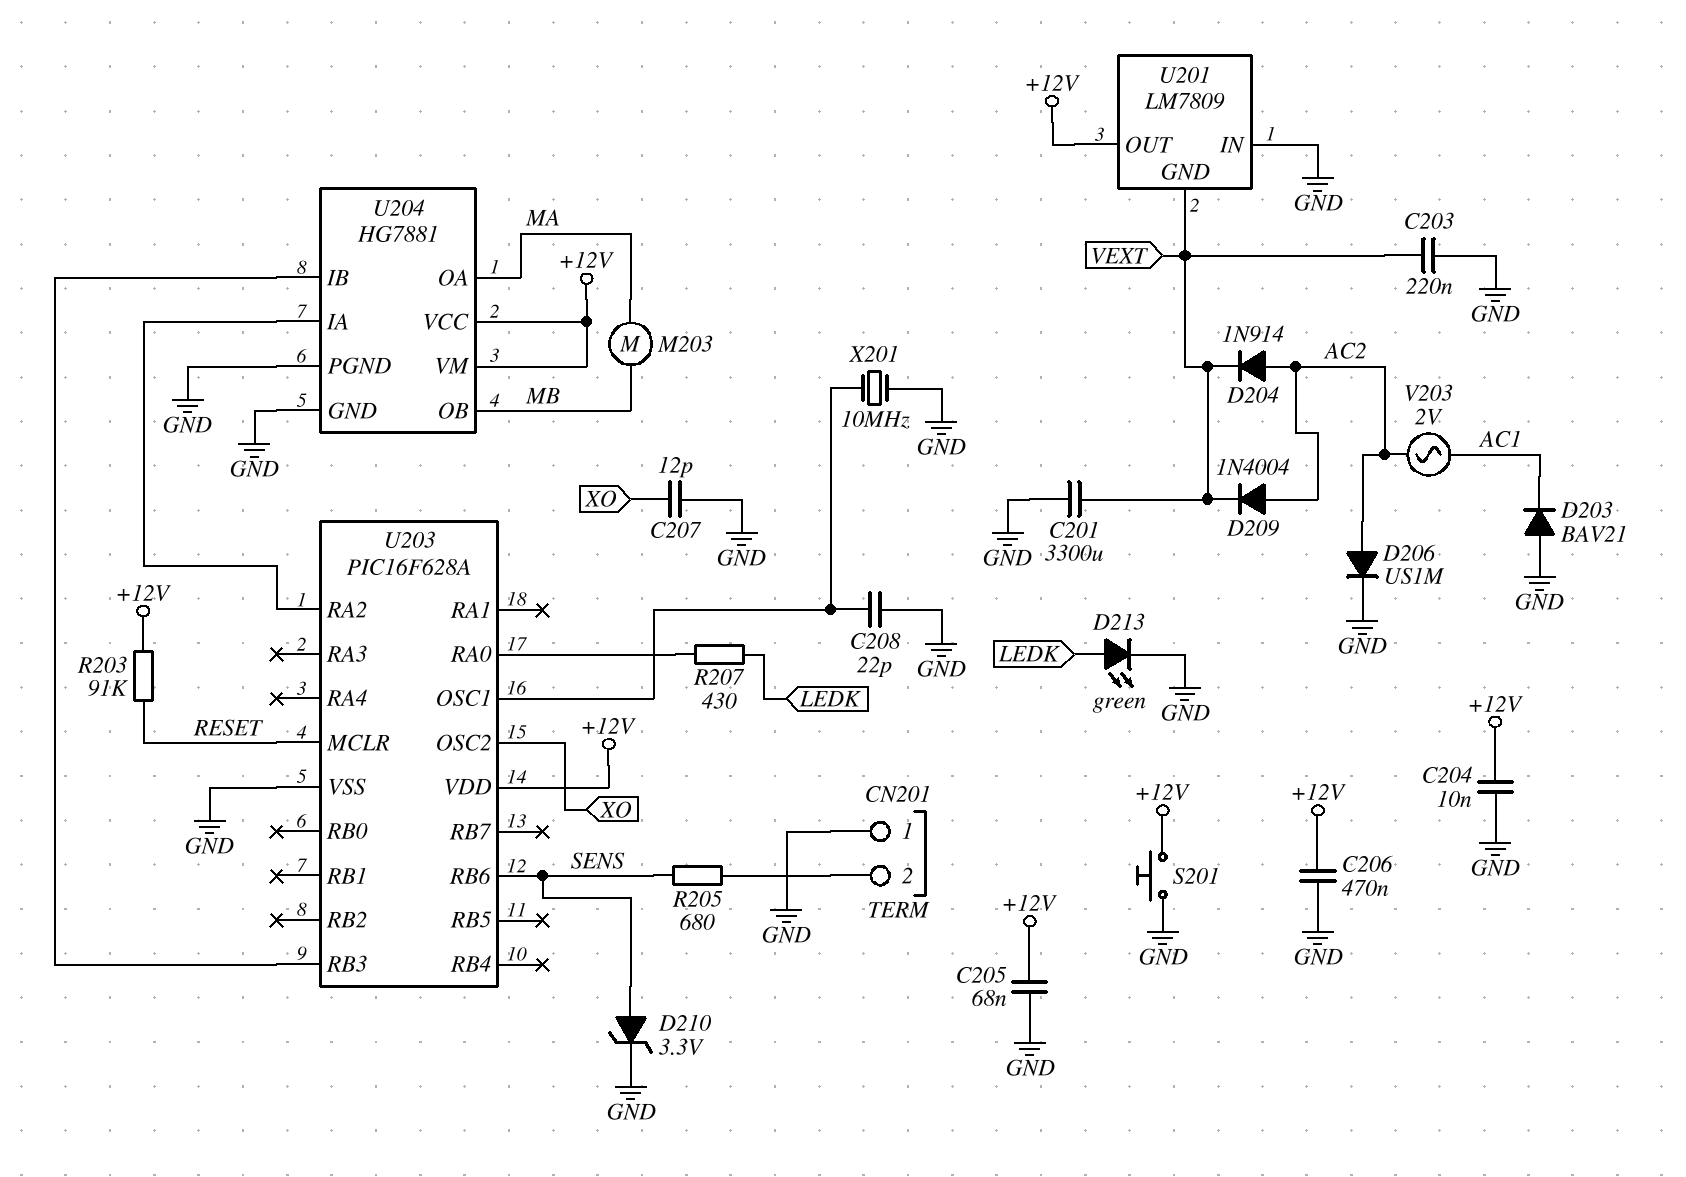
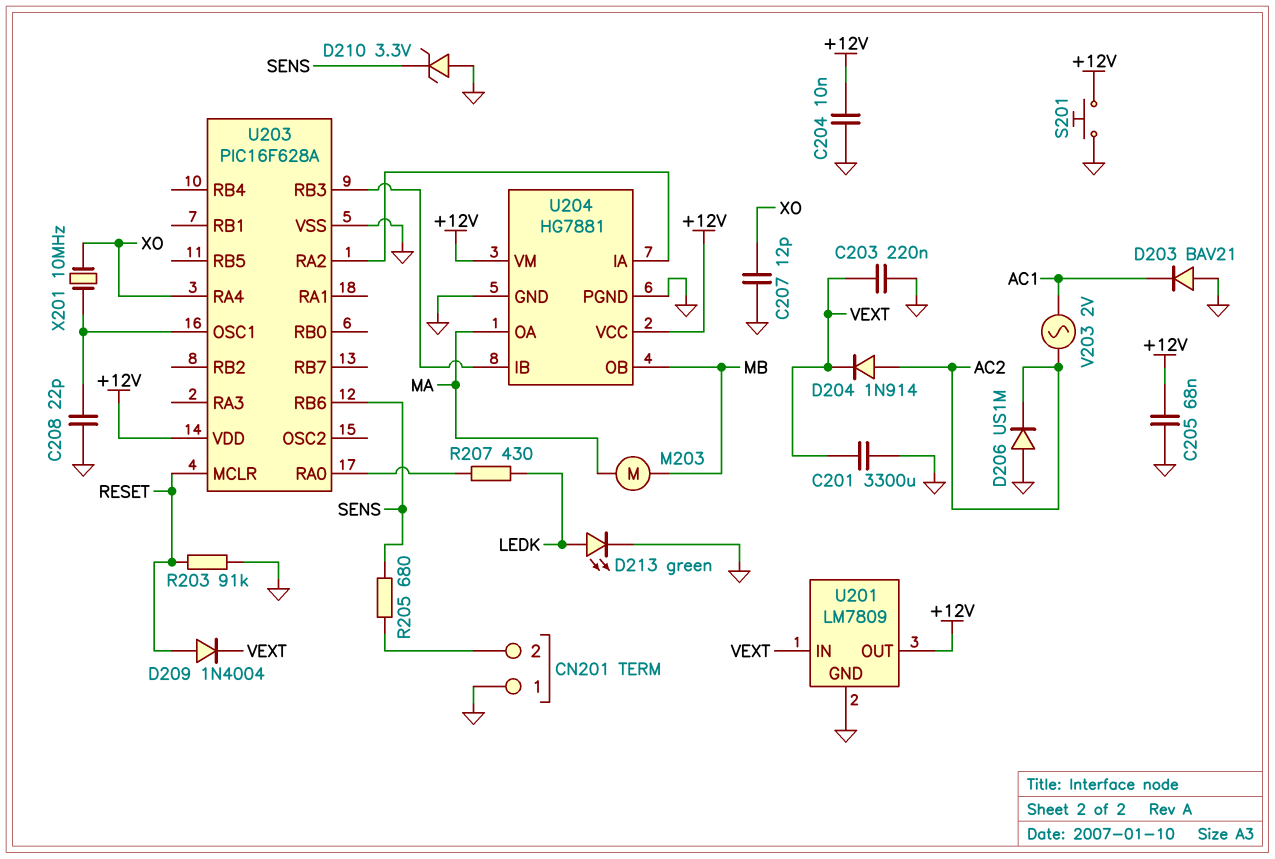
C206: 470nF (+12V, GND) -> none
D206: diode US1M (A AC2, K GND) -> diode US1M (A GND, K AC2)
D209: diode 1N4004 (A AC2, K VEXT) -> diode 1N4004 (A RESET, K VEXT)
D210: zener 3.3V (A SENS, K GND) -> zener 3.3V (A GND, K SENS)
R203: 91k (+12V, RESET) -> 91k (GND, RESET)
U201 pin GND: VEXT -> GND
U201 pin IN: GND -> VEXT
U203 pin OSC2: XO -> none
U203 pin RA4: none -> XO
X201: 10MHz (GND, U203/OSC1) -> 10MHz (U203/OSC1, XO)

